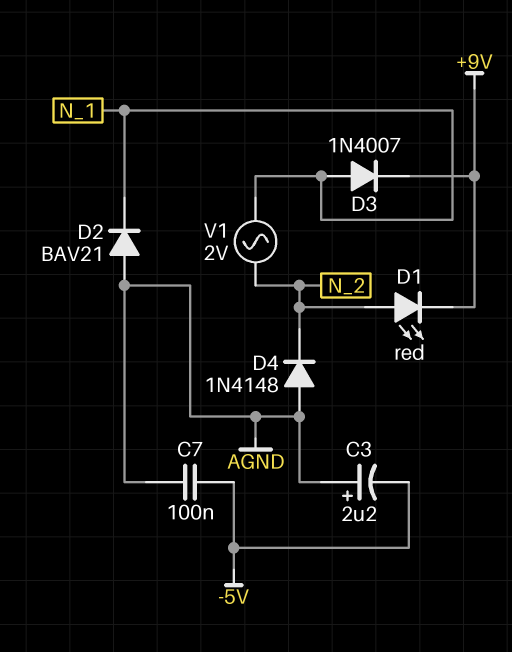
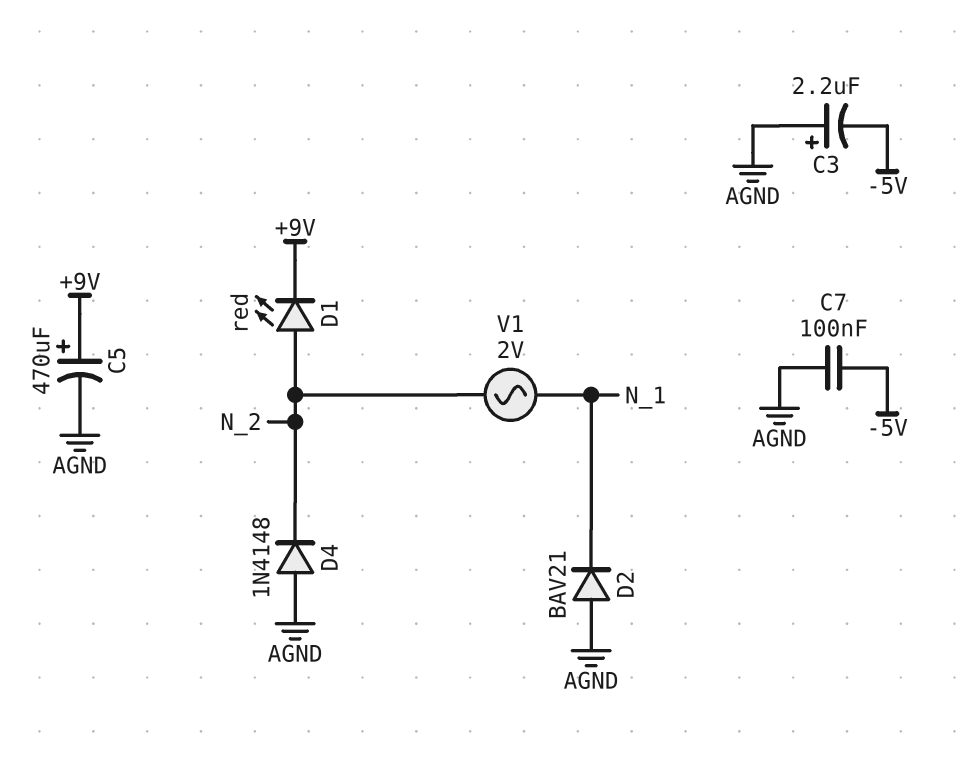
C5: none -> 470uF (plus +9V, minus AGND)
D3: diode 1N4007 (A N_1, K +9V) -> none

